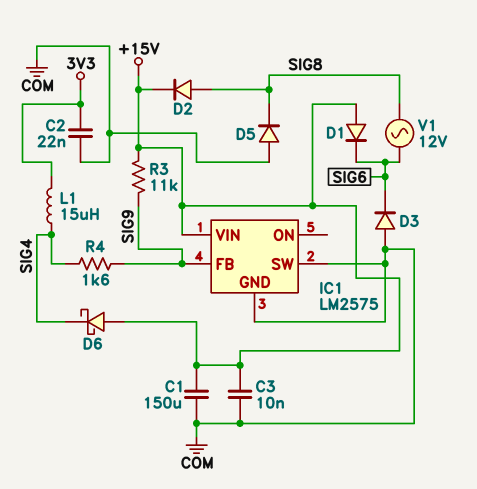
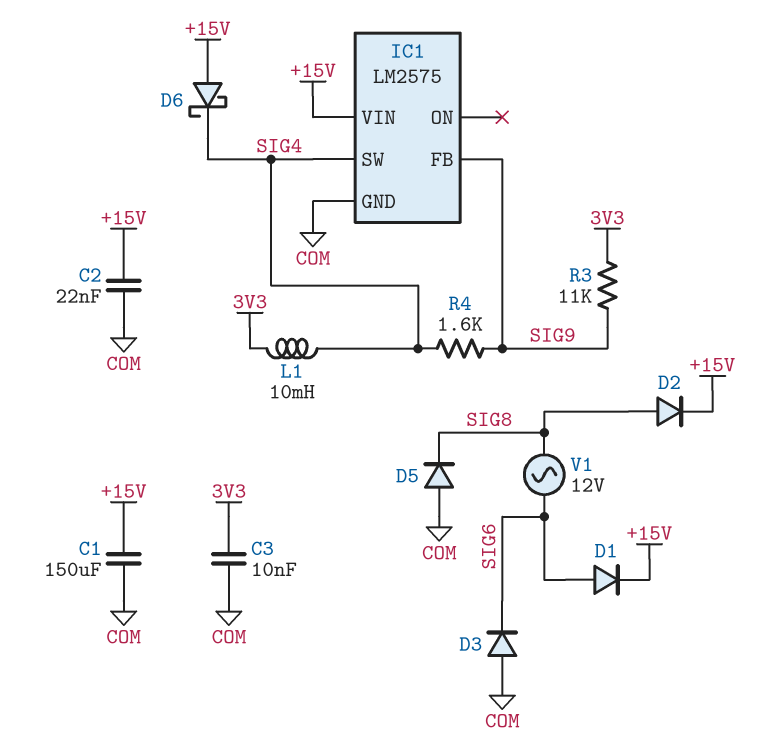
C2: 22nF (3V3, COM) -> 22nF (+15V, COM)
C3: 10nF (+15V, COM) -> 10nF (3V3, COM)
D1: diode (A +15V, K SIG6) -> diode (A SIG6, K +15V)
IC1 pin SW: COM -> SIG4
L1: 15uH (3V3, SIG4) -> 10mH (3V3, SIG4)
R3: 11k (+15V, SIG9) -> 11k (3V3, SIG9)

